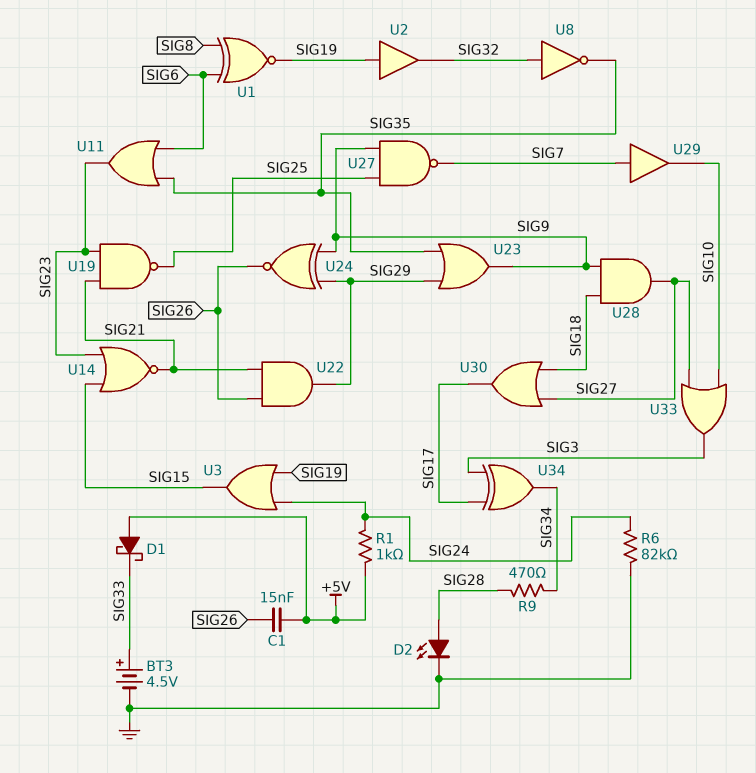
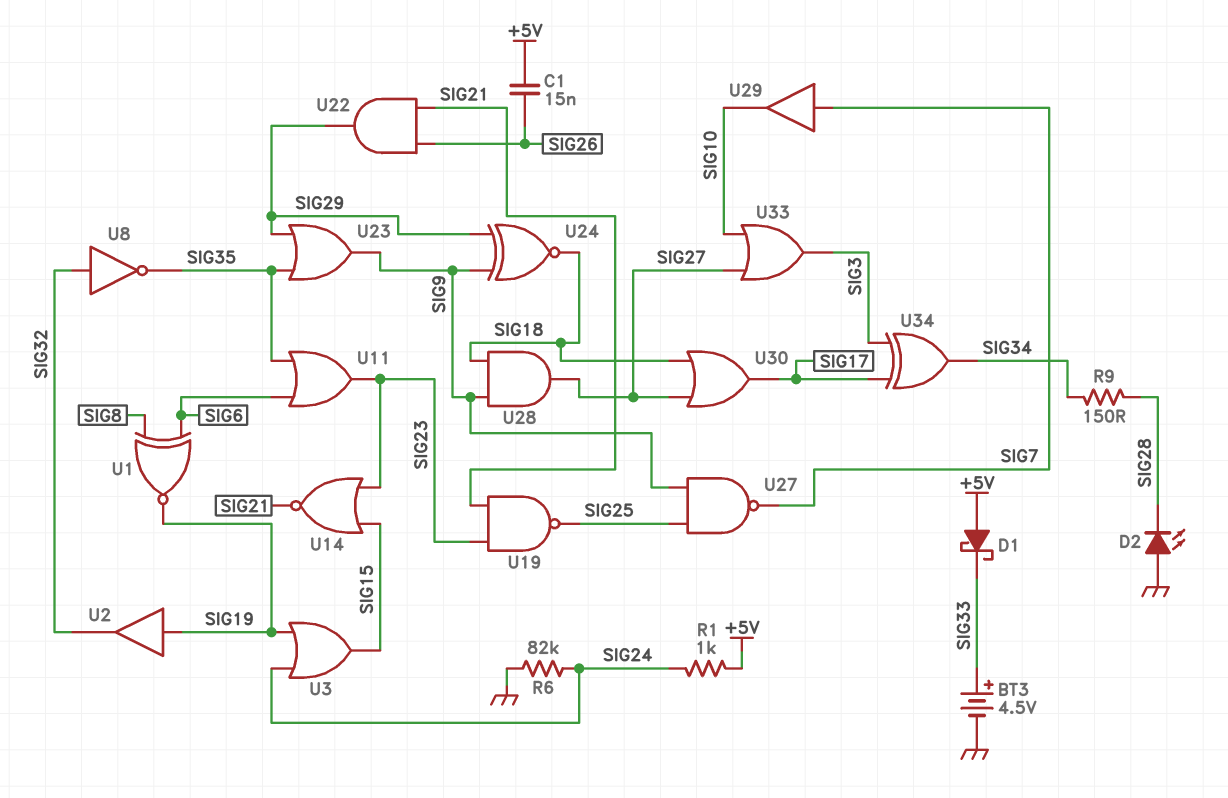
D2: LED (A SIG28, K GND) -> LED (A GND, K SIG28)
R9: 470 (SIG28, SIG34) -> 150 (SIG28, SIG34)
U24: XNOR (in SIG9, in SIG29, out SIG26) -> XNOR (in SIG9, in SIG29, out SIG18)

